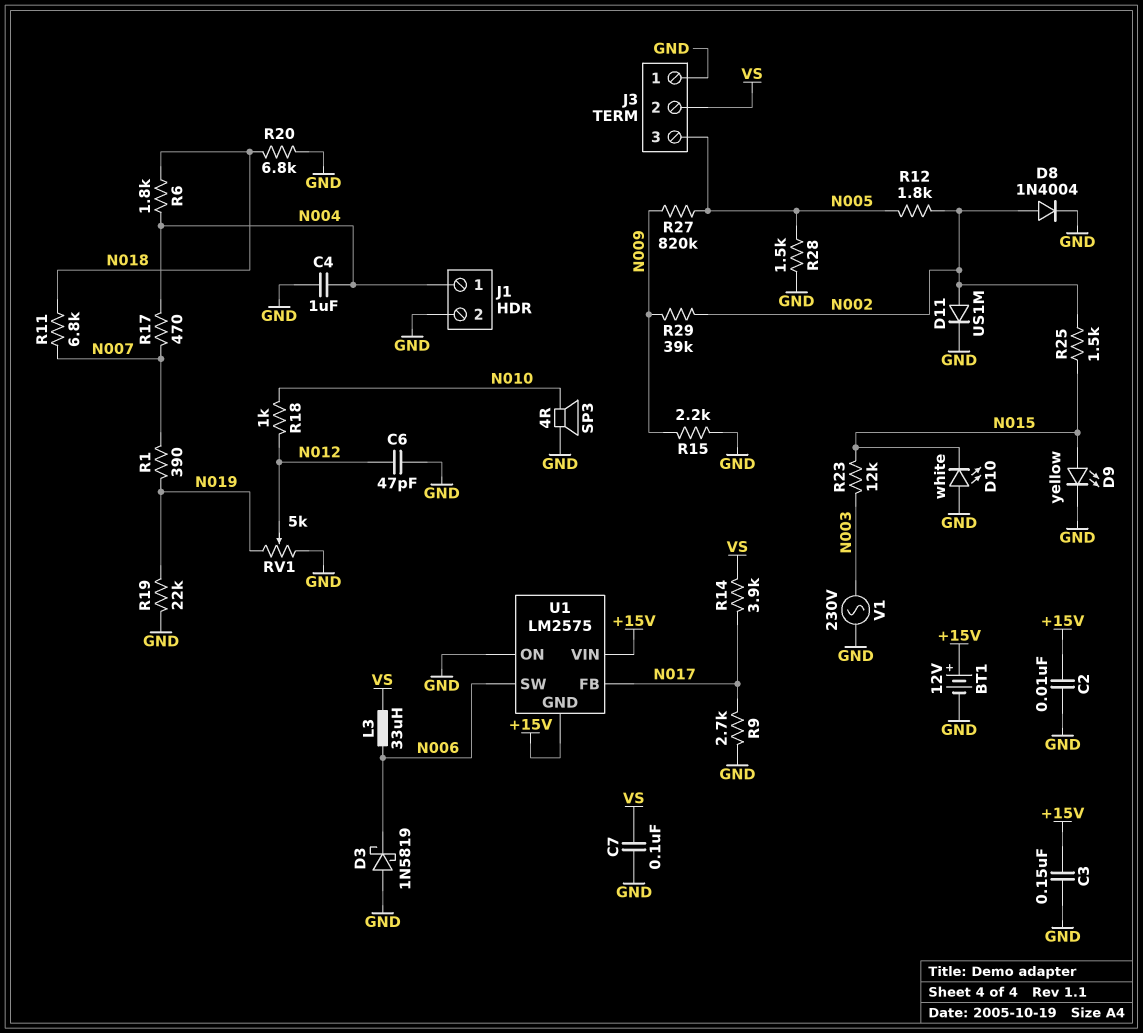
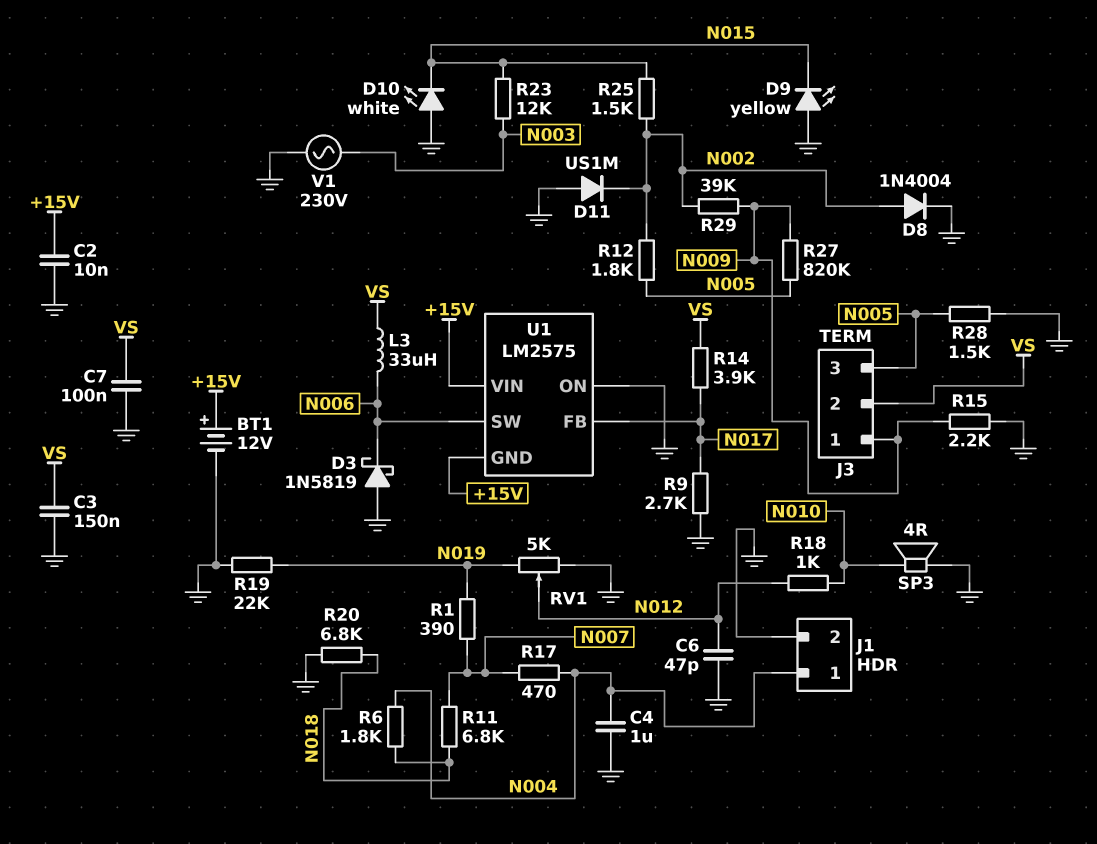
C3: 150nF (+15V, GND) -> 150nF (GND, VS)
D9: LED yellow (A N015, K GND) -> LED yellow (A GND, K N015)
D11: diode US1M (A N002, K GND) -> diode US1M (A GND, K N002)
J3 pin 1: GND -> N009

